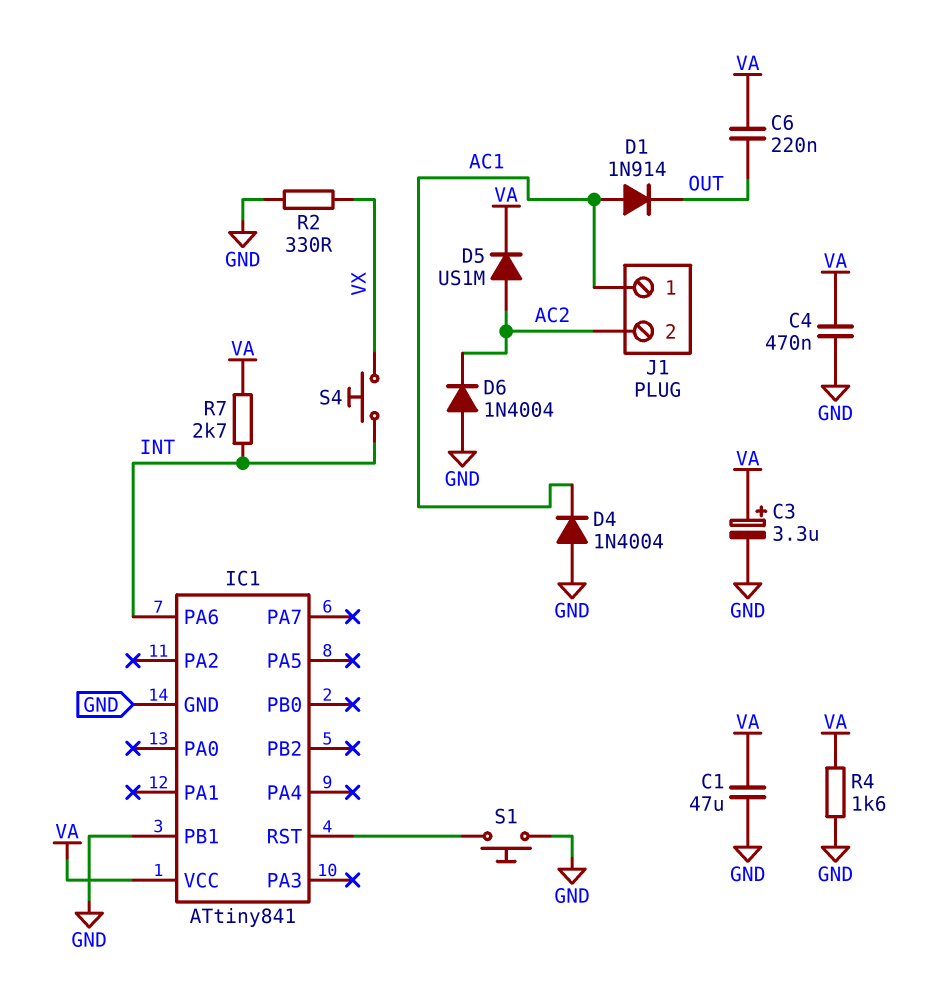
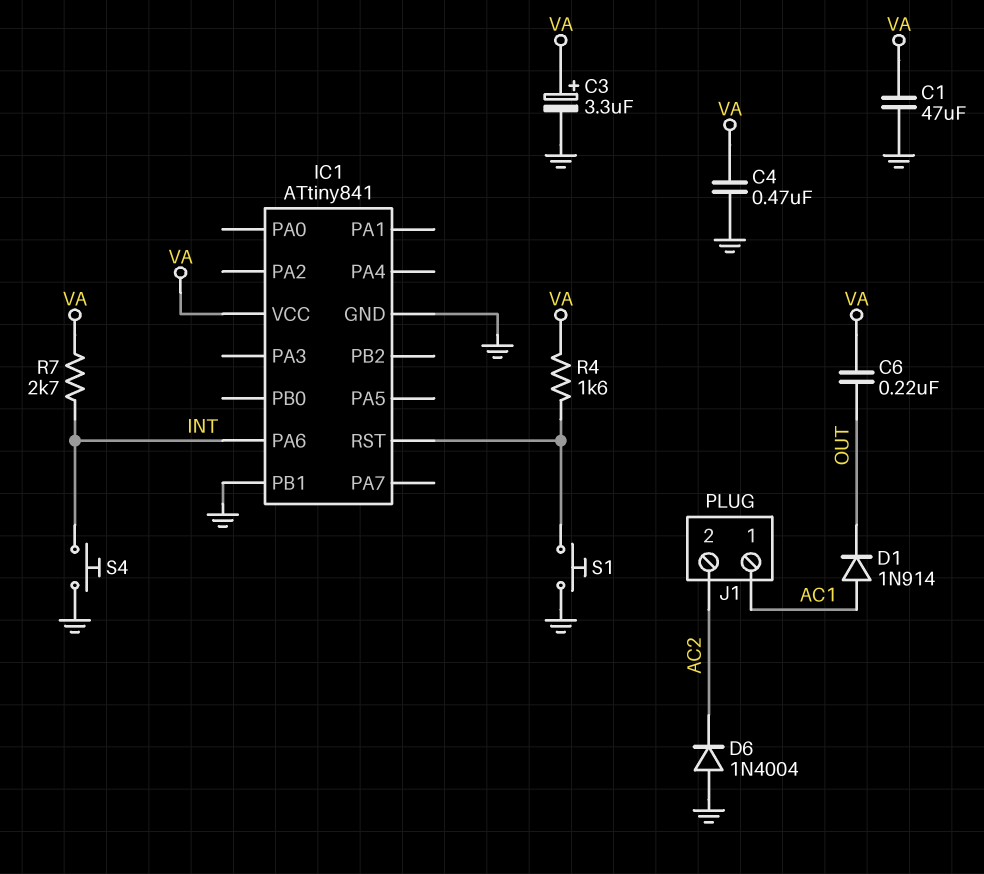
D4: diode 1N4004 (A GND, K AC1) -> none
D5: diode US1M (A AC2, K VA) -> none
R2: 330 (GND, VX) -> none
R4: 1.6k (GND, VA) -> 1.6k (IC1/RST, VA)
S4: button (INT, VX) -> button (GND, INT)

